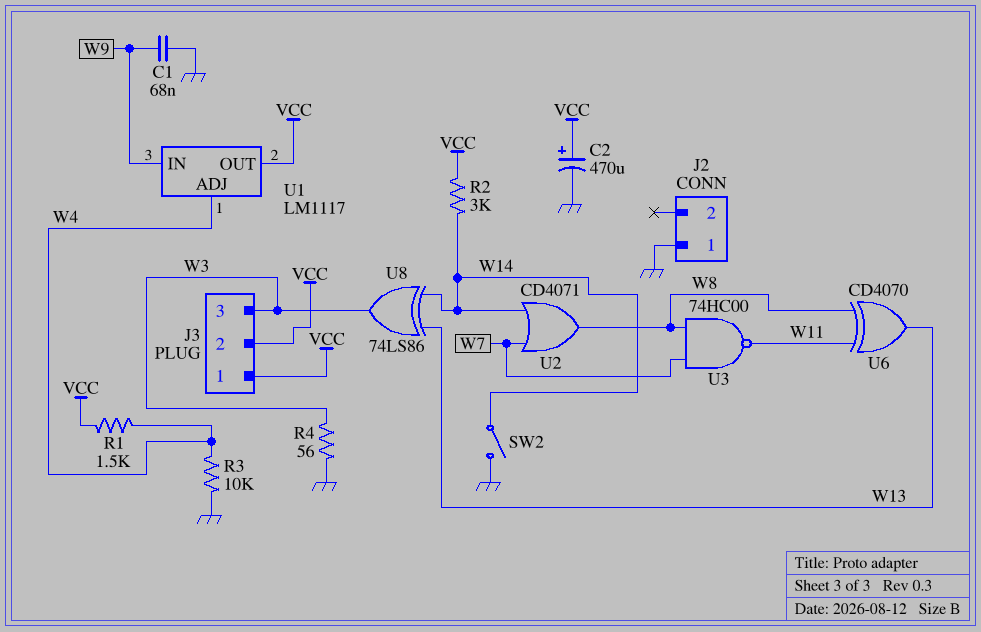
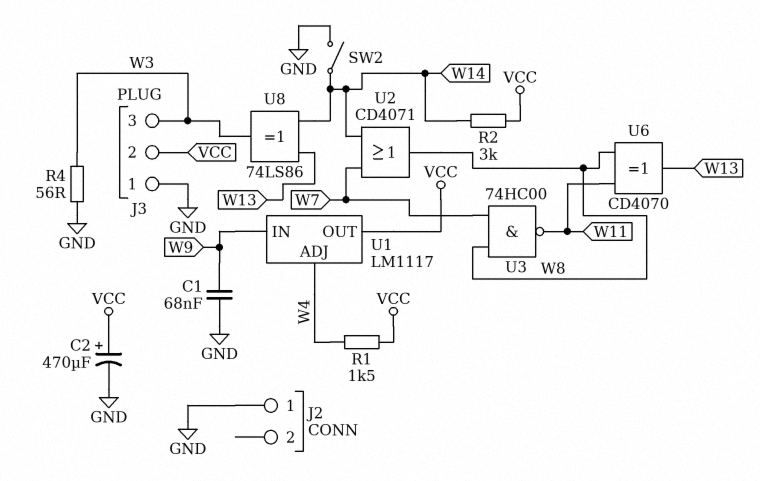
J3 pin 1: VCC -> GND
R3: 10k (GND, W4) -> none

